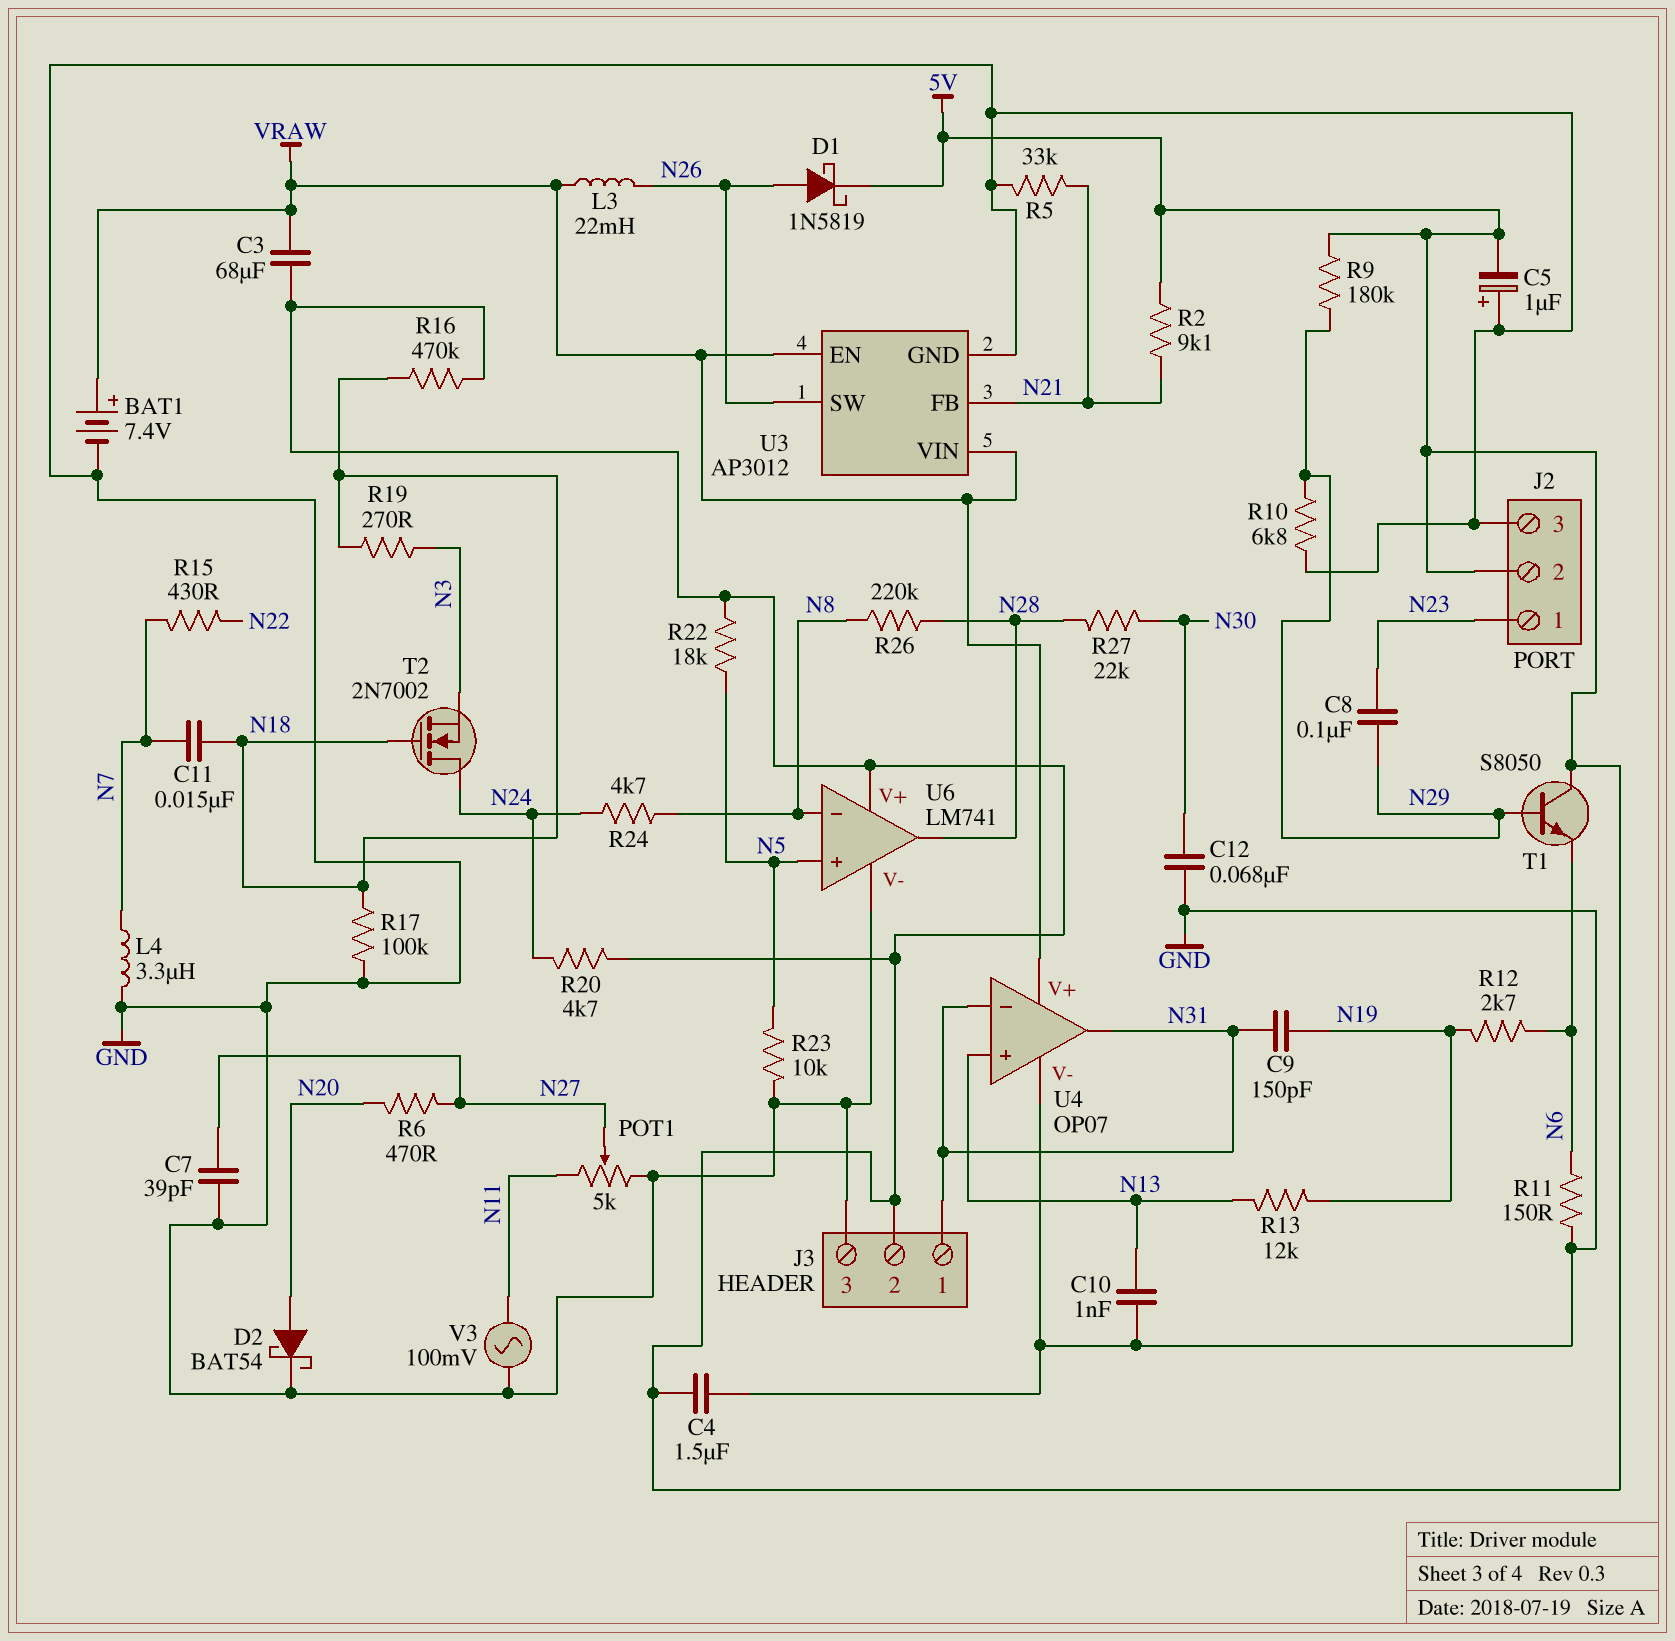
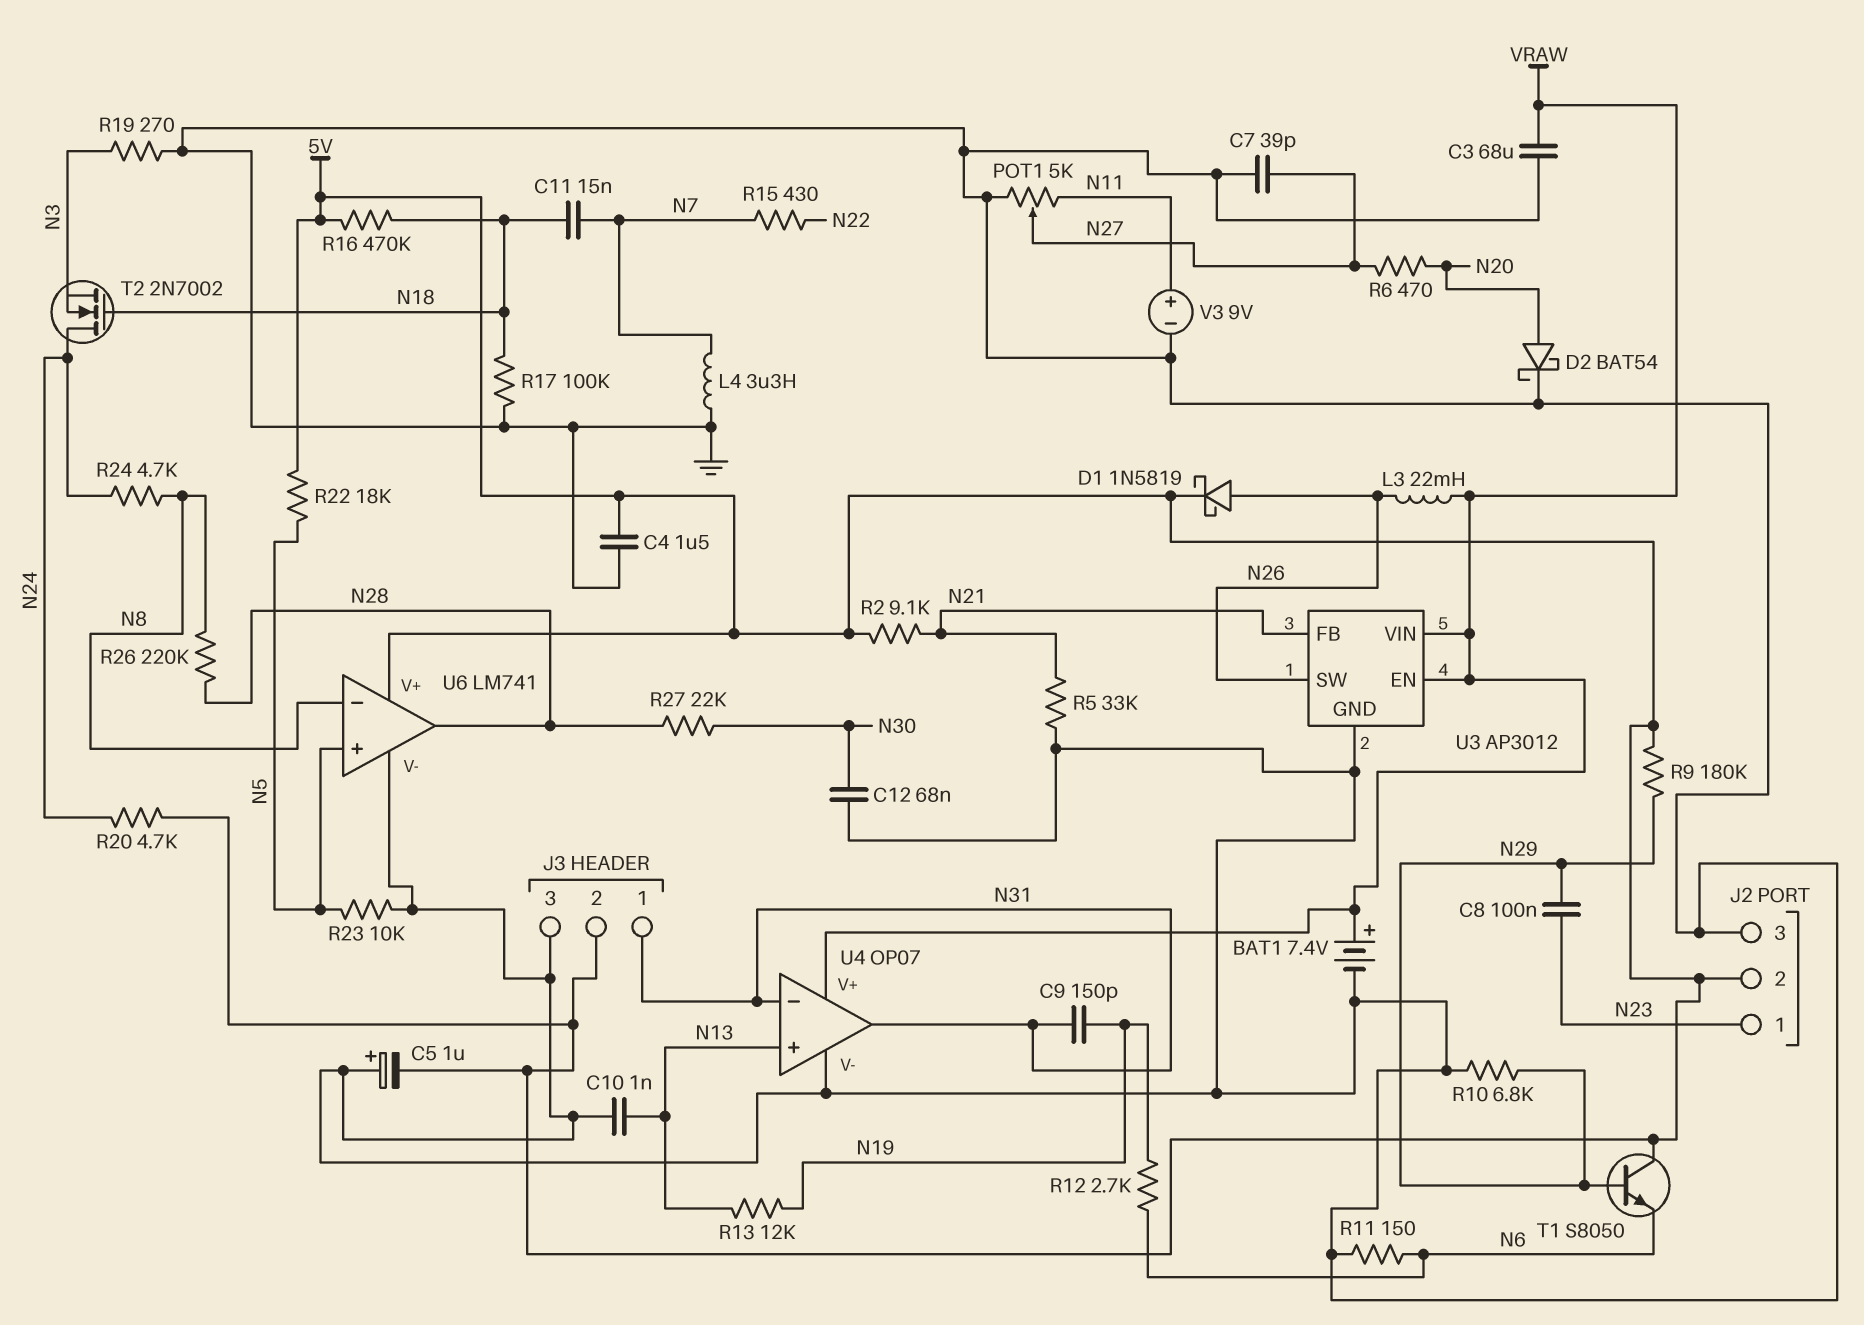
C3: 68uF (5V, VRAW) -> 68uF (GND, VRAW)
R19: 270 (N3, N18) -> 270 (GND, N3)
V3: AC 100mV (GND, N11) -> 9V (plus N11, minus GND)

